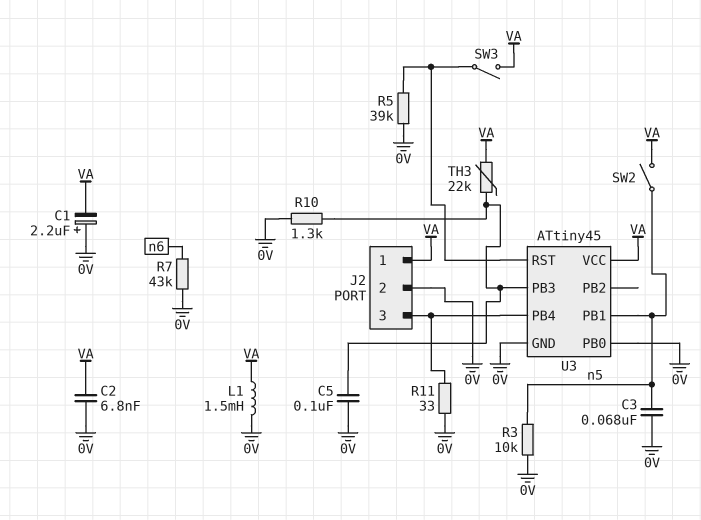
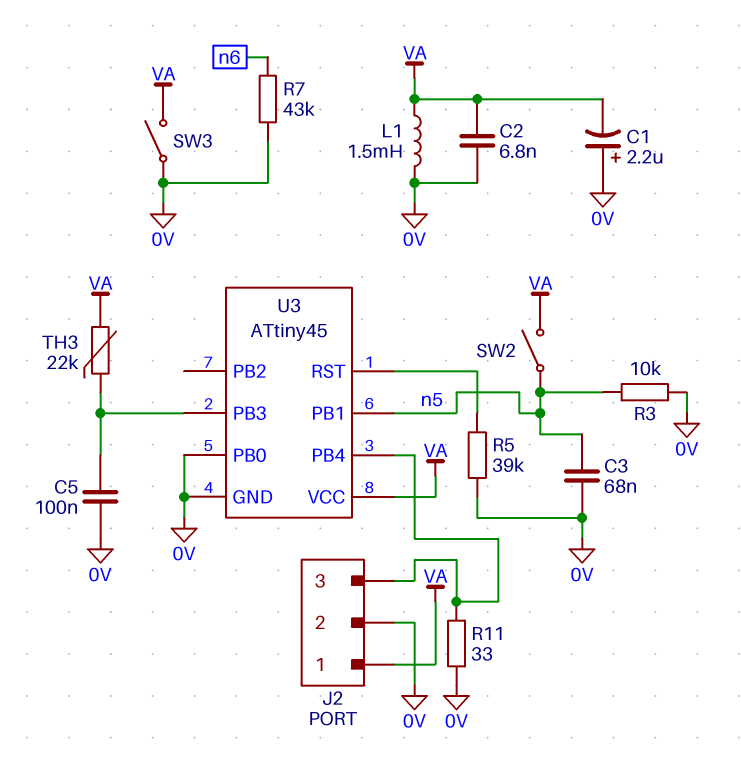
R10: 1.3k (0V, U3/PB3) -> none
SW3: switch (U3/RST, VA) -> switch (0V, VA)

